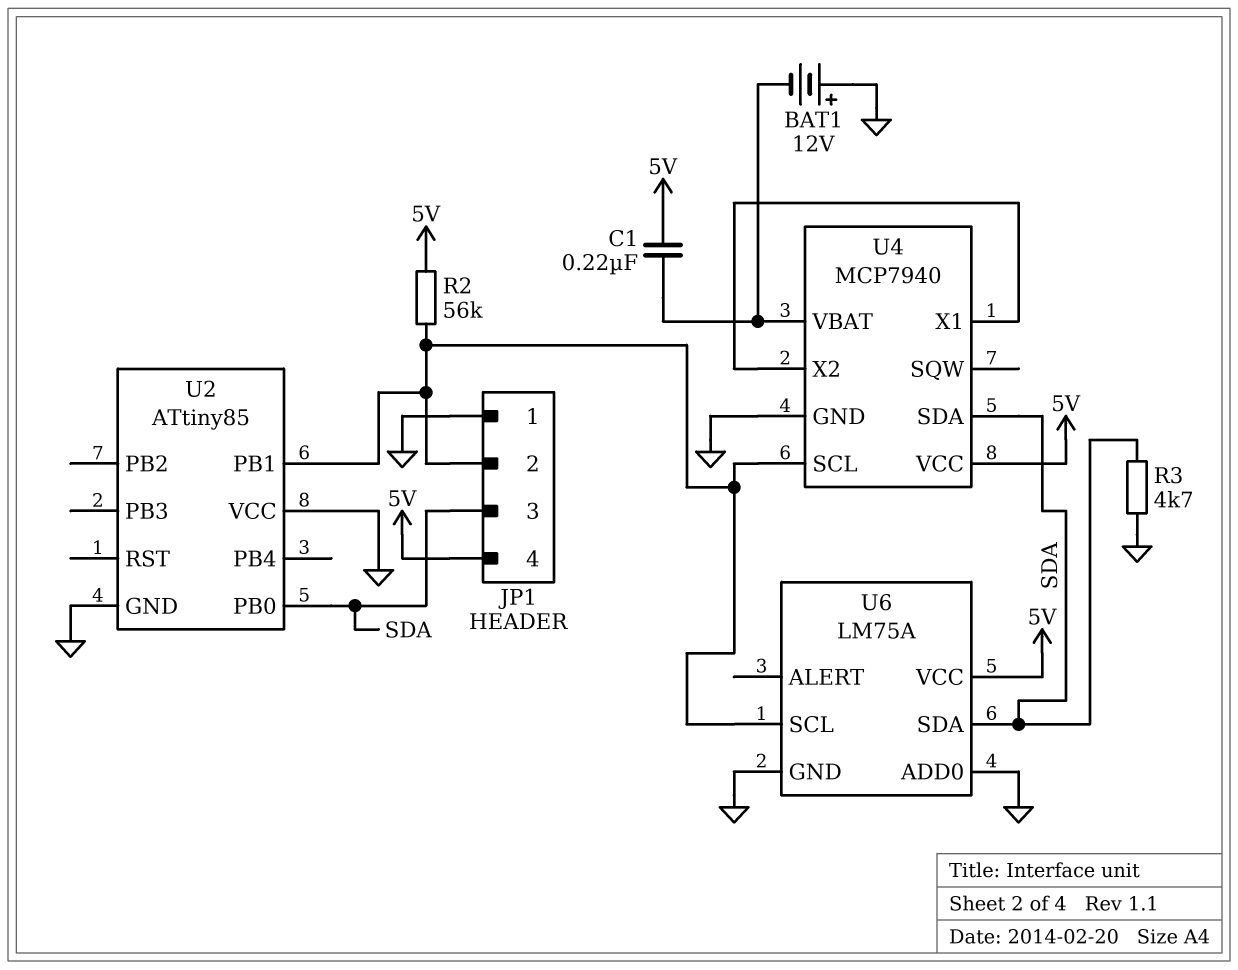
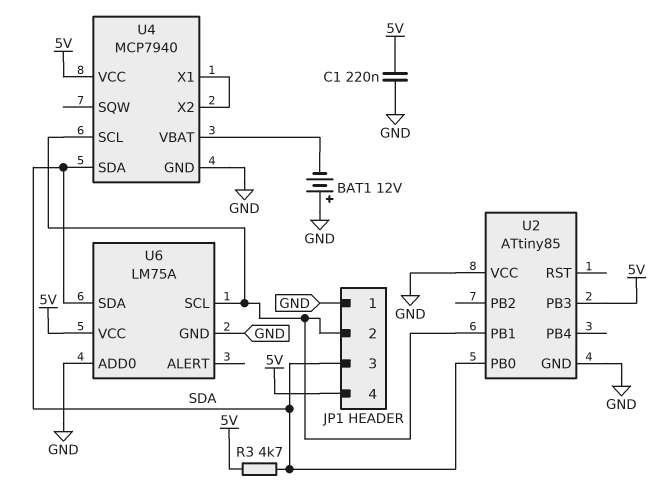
C1: 220nF (5V, U4/VBAT) -> 220nF (5V, GND)
R2: 56k (5V, JP1/2) -> none
R3: 4.7k (GND, SDA) -> 4.7k (5V, SDA)
U2 pin PB3: none -> 5V

